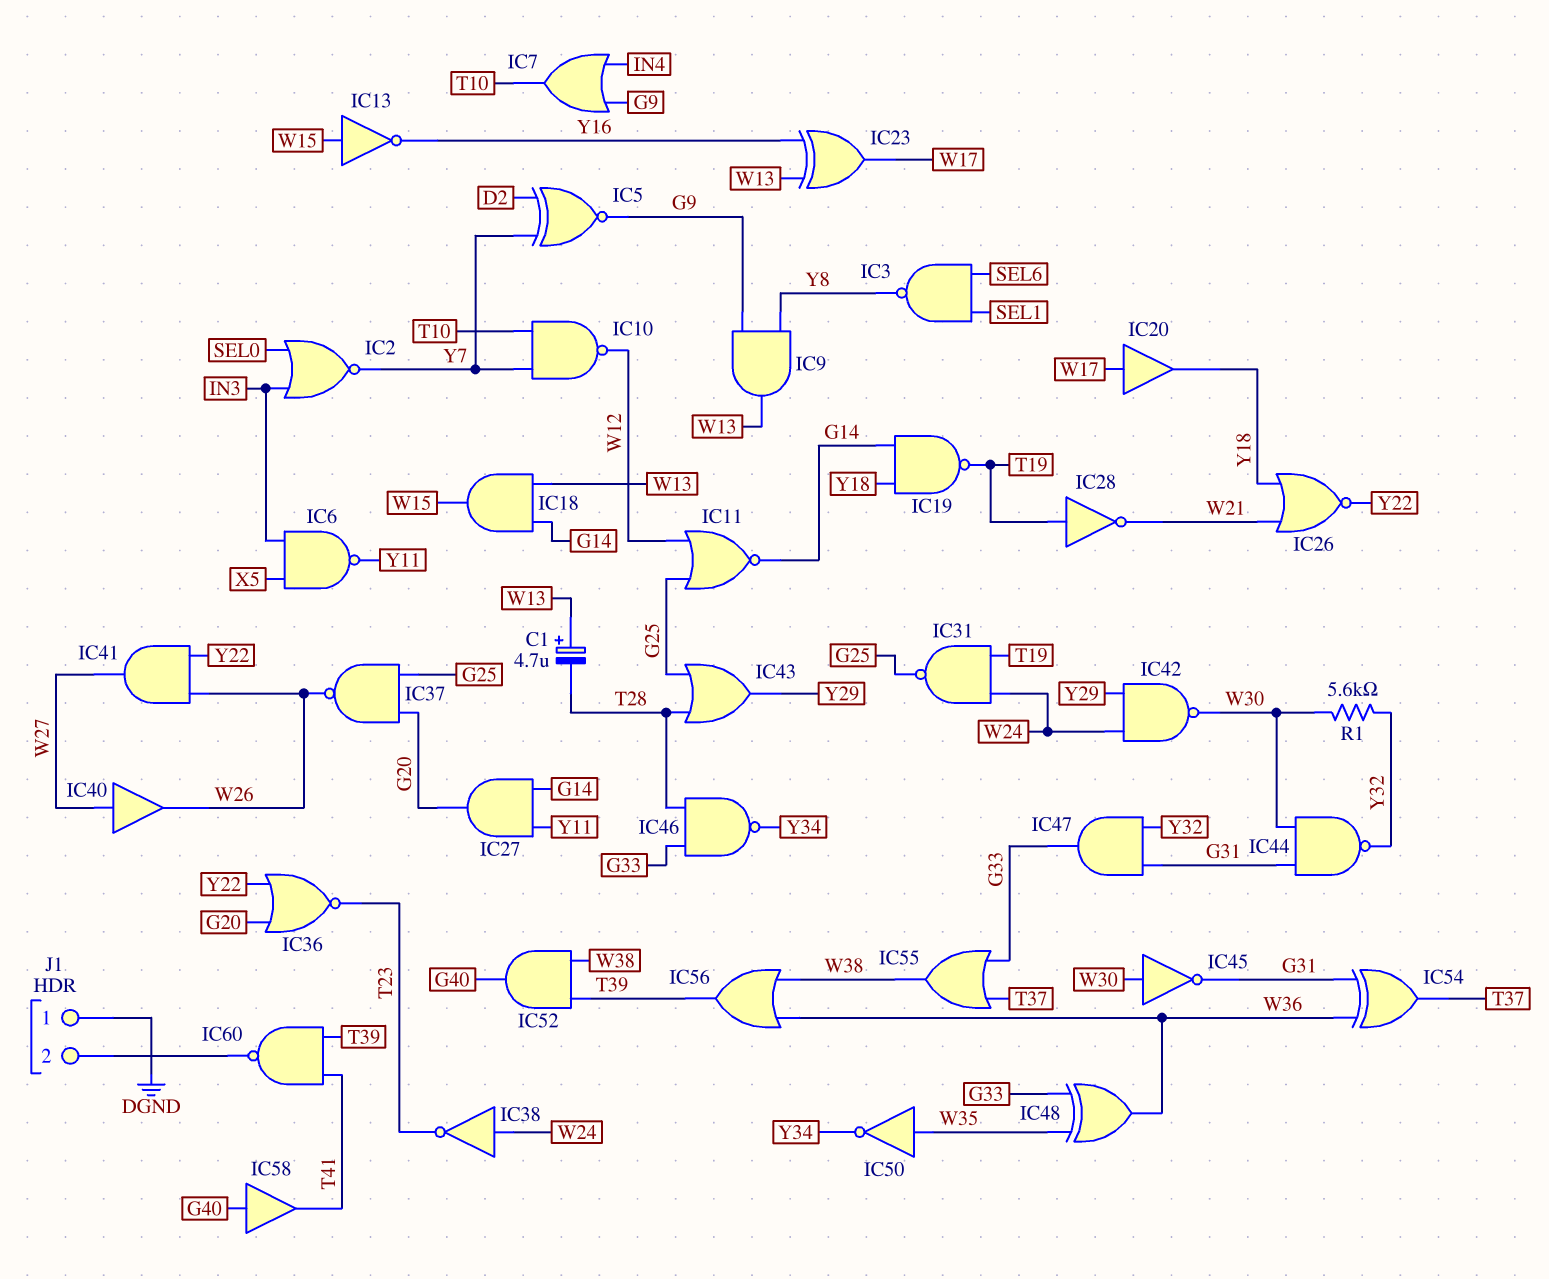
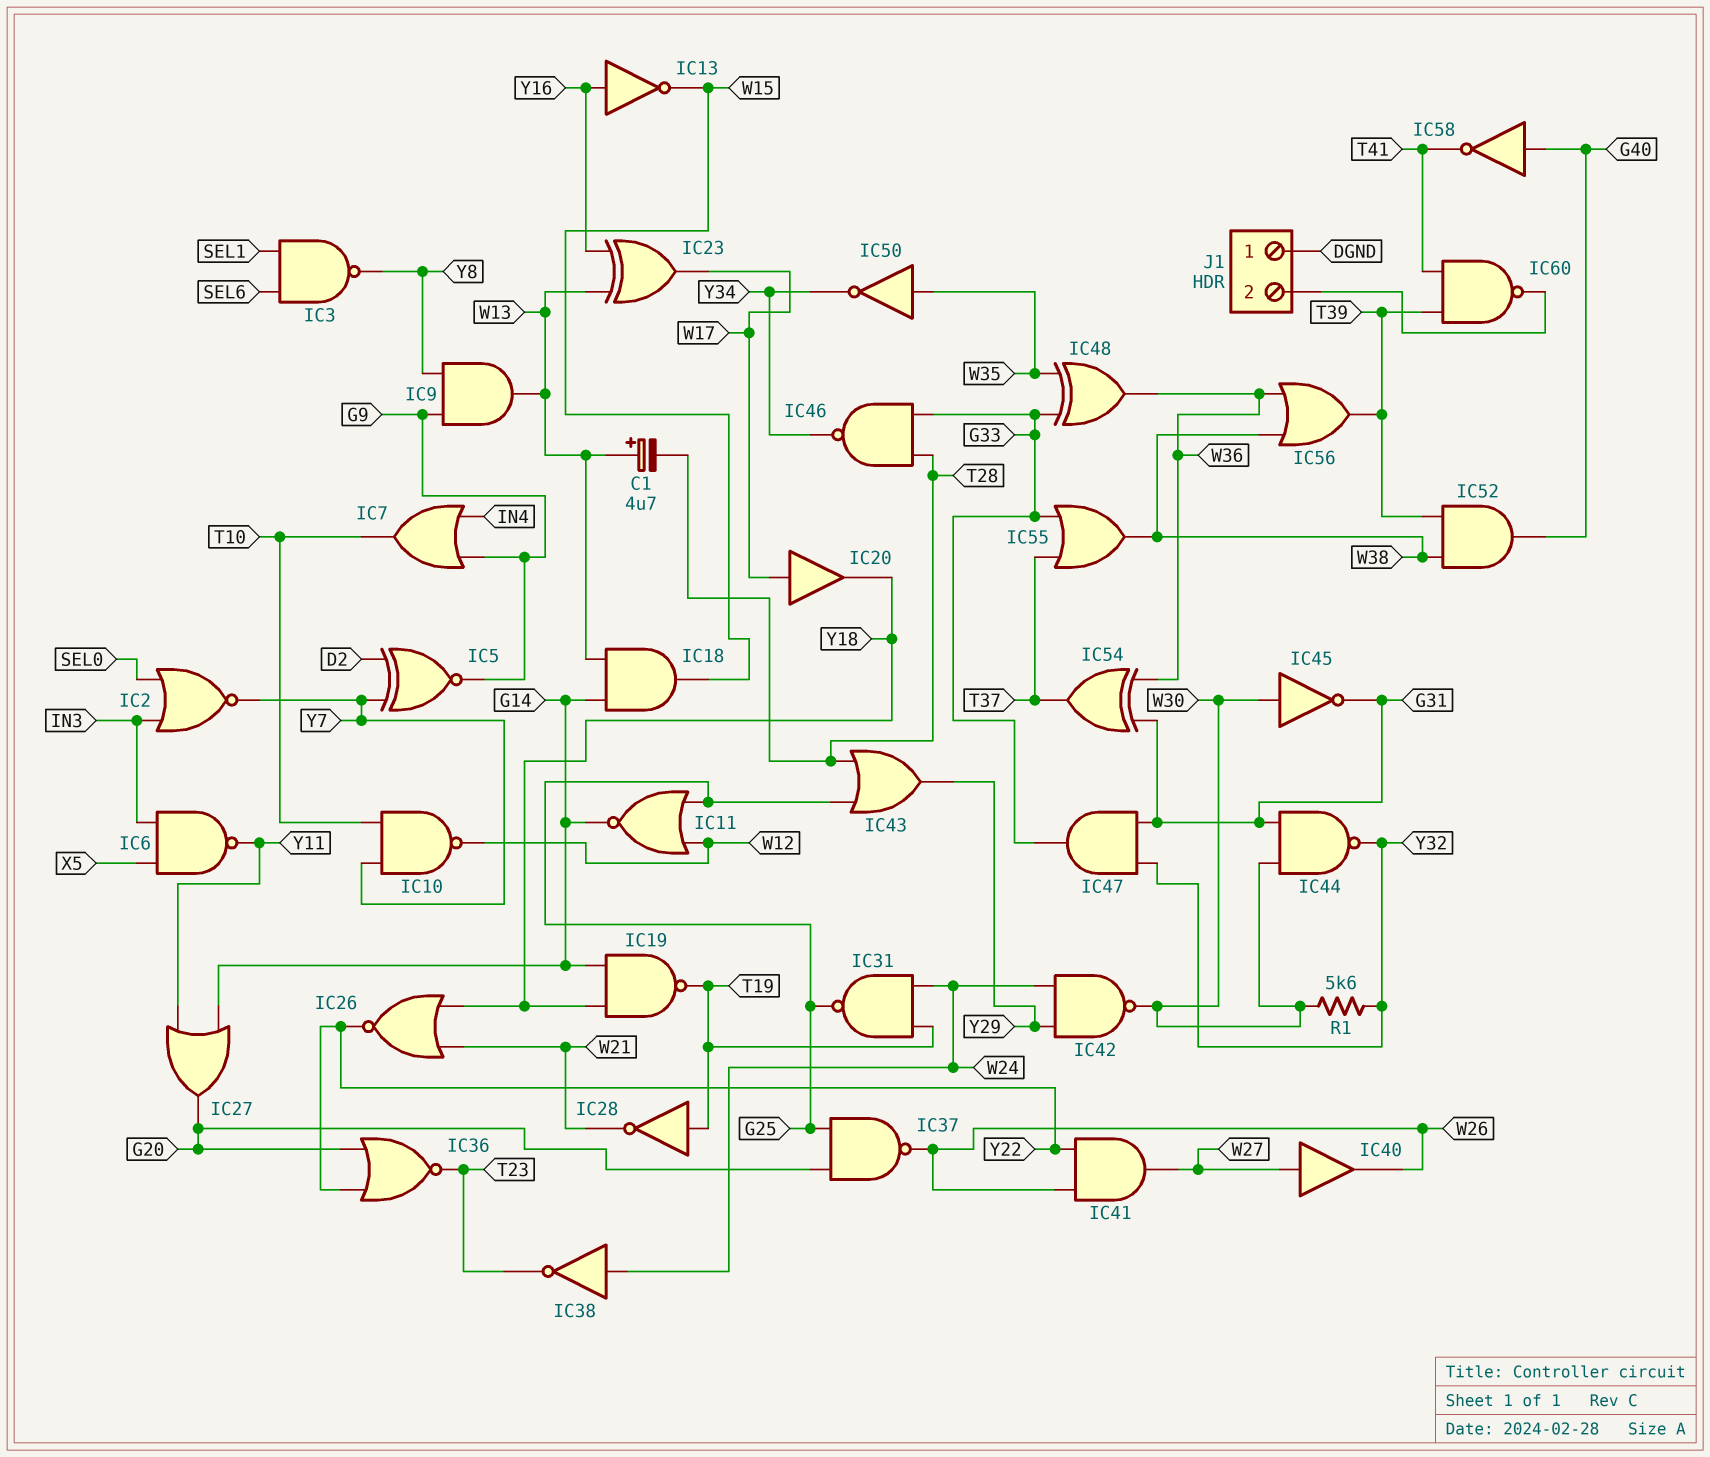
IC13: NOT (in W15, out Y16) -> NOT (in Y16, out W15)
IC27: AND (in G14, in Y11, out G20) -> OR (in G14, in Y11, out G20)
IC58: buffer (in G40, out T41) -> NOT (in G40, out T41)

